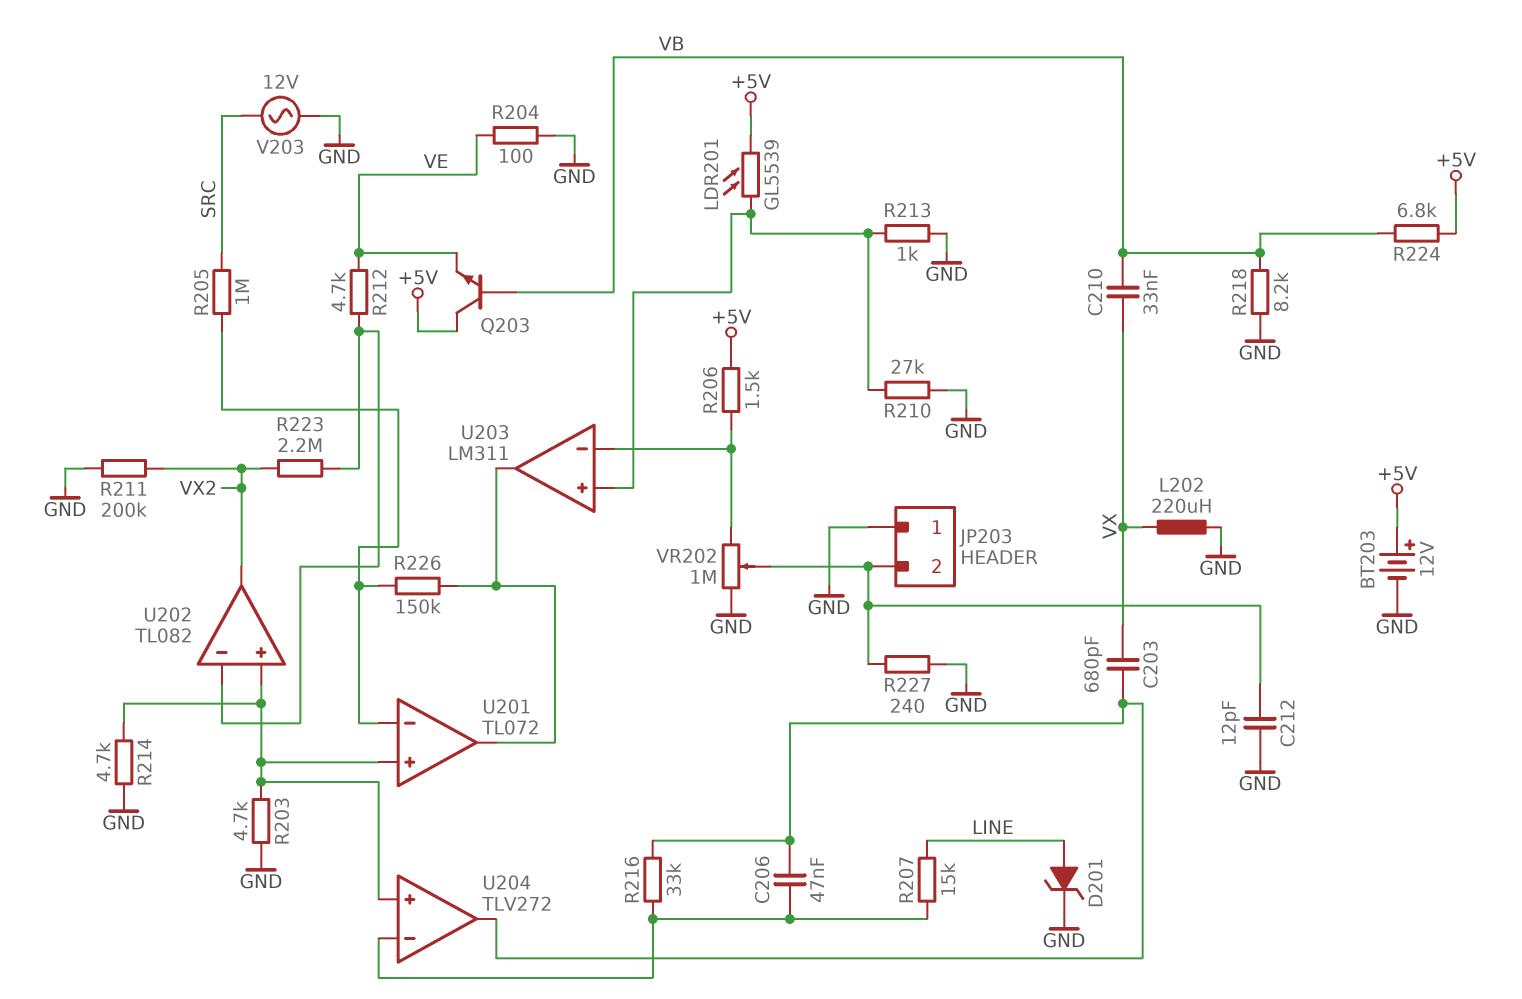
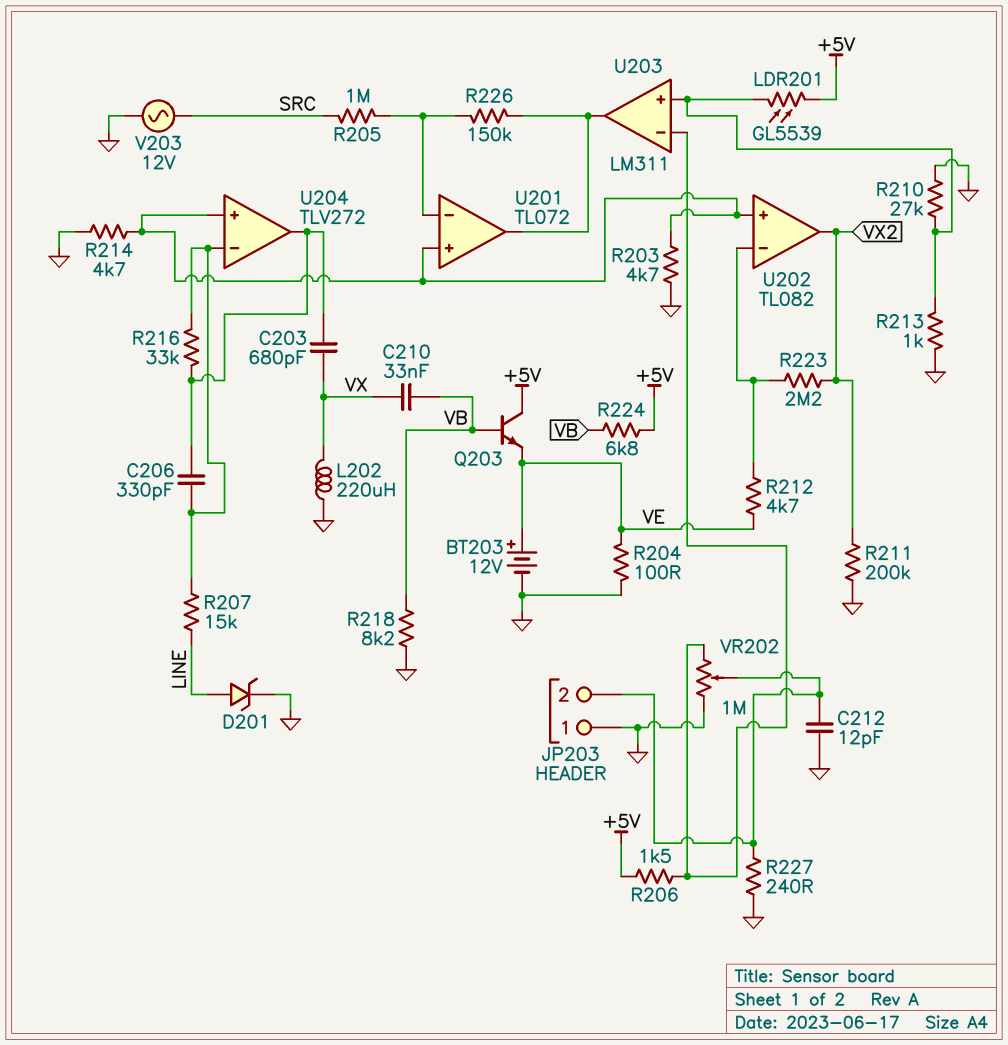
BT203: 12V (plus +5V, minus GND) -> 12V (plus VE, minus GND)
C206: 47nF (U204/in-, U204/out) -> 330pF (U204/in-, U204/out)

